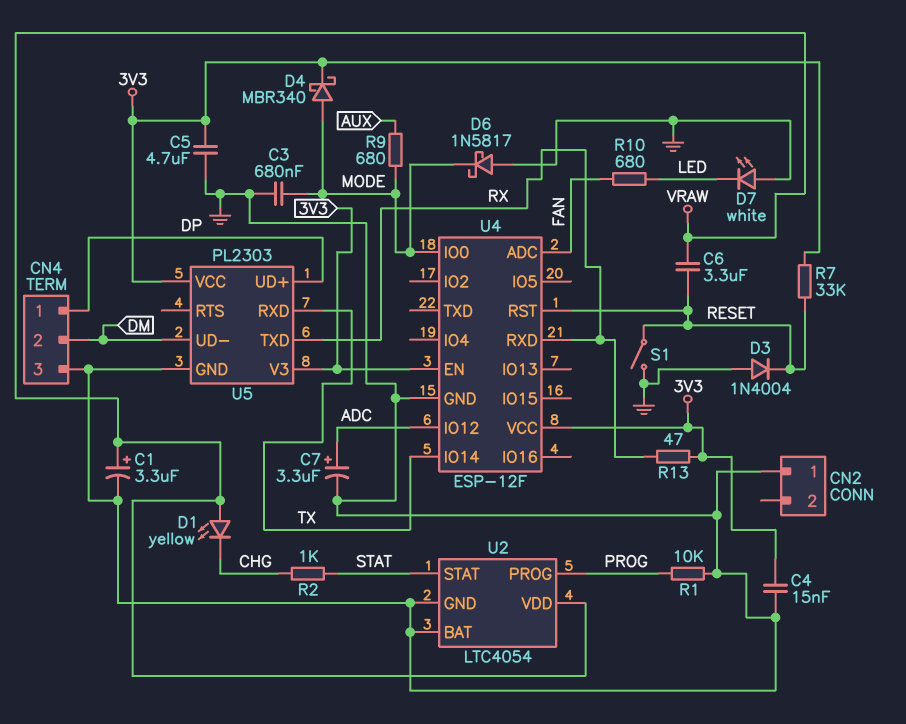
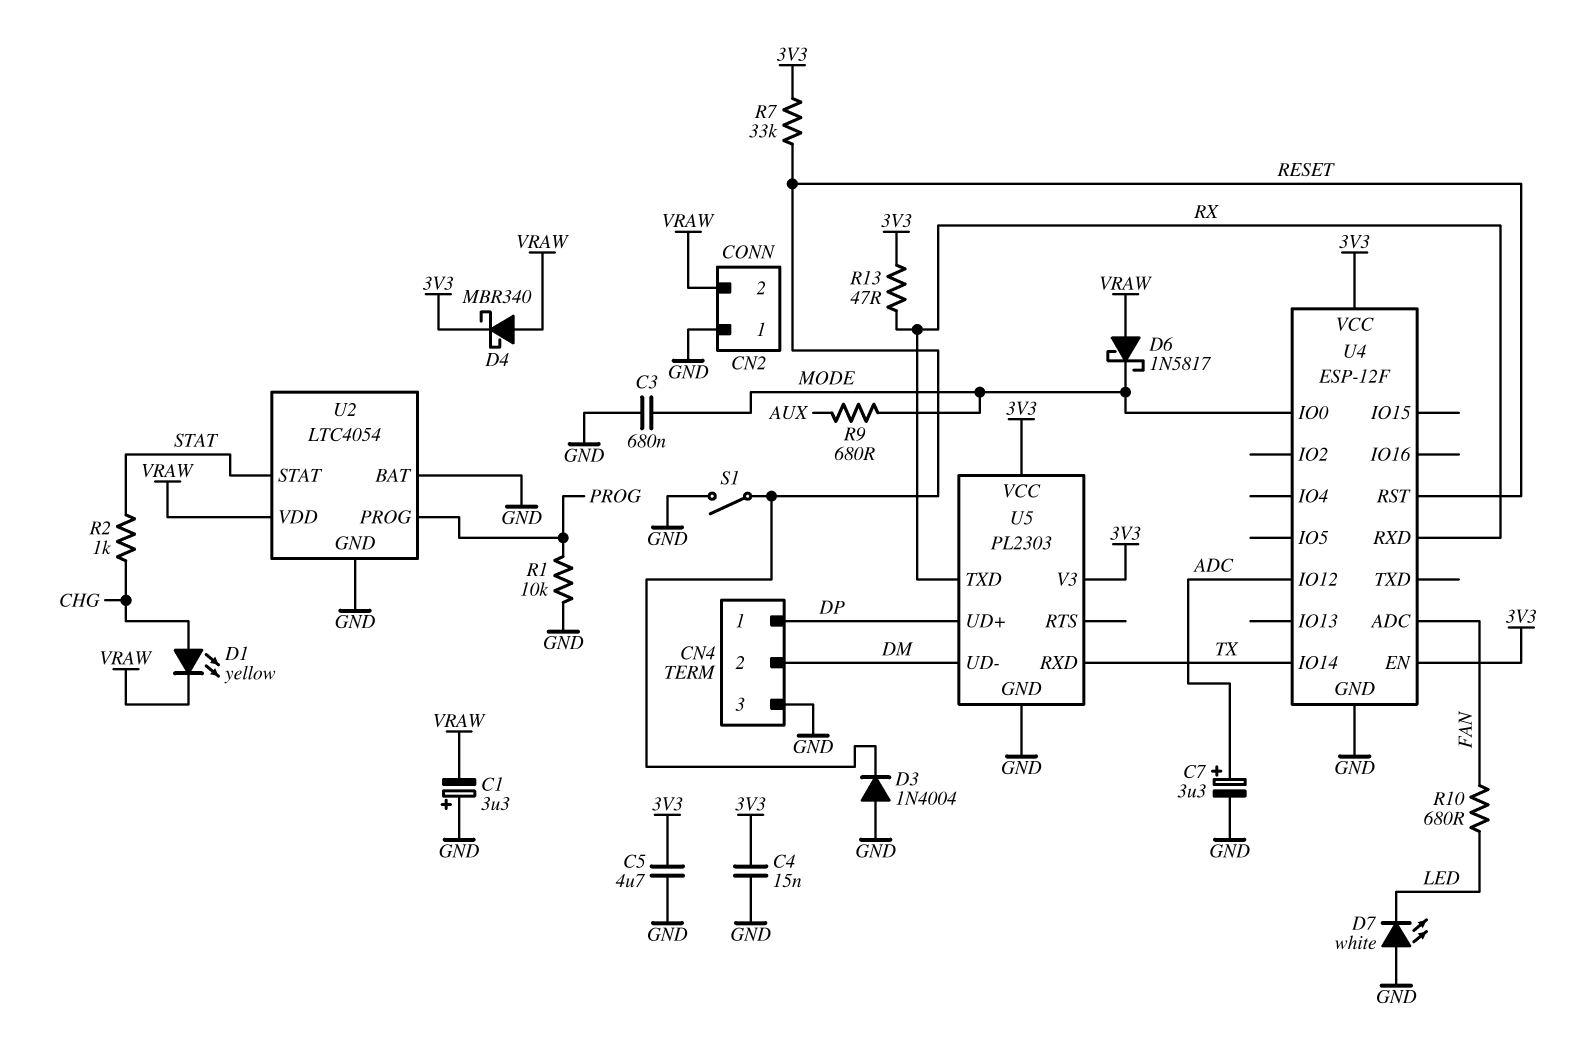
C1: 3.3uF (plus VRAW, minus GND) -> 3.3uF (plus GND, minus VRAW)
C6: 3.3uF (RESET, VRAW) -> none
CN2 pin 2: none -> VRAW
D1: LED yellow (A VRAW, K CHG) -> LED yellow (A CHG, K VRAW)
D4: schottky MBR340 (A MODE, K 3V3) -> schottky MBR340 (A VRAW, K 3V3)
D6: schottky 1N5817 (A GND, K MODE) -> schottky 1N5817 (A VRAW, K MODE)

